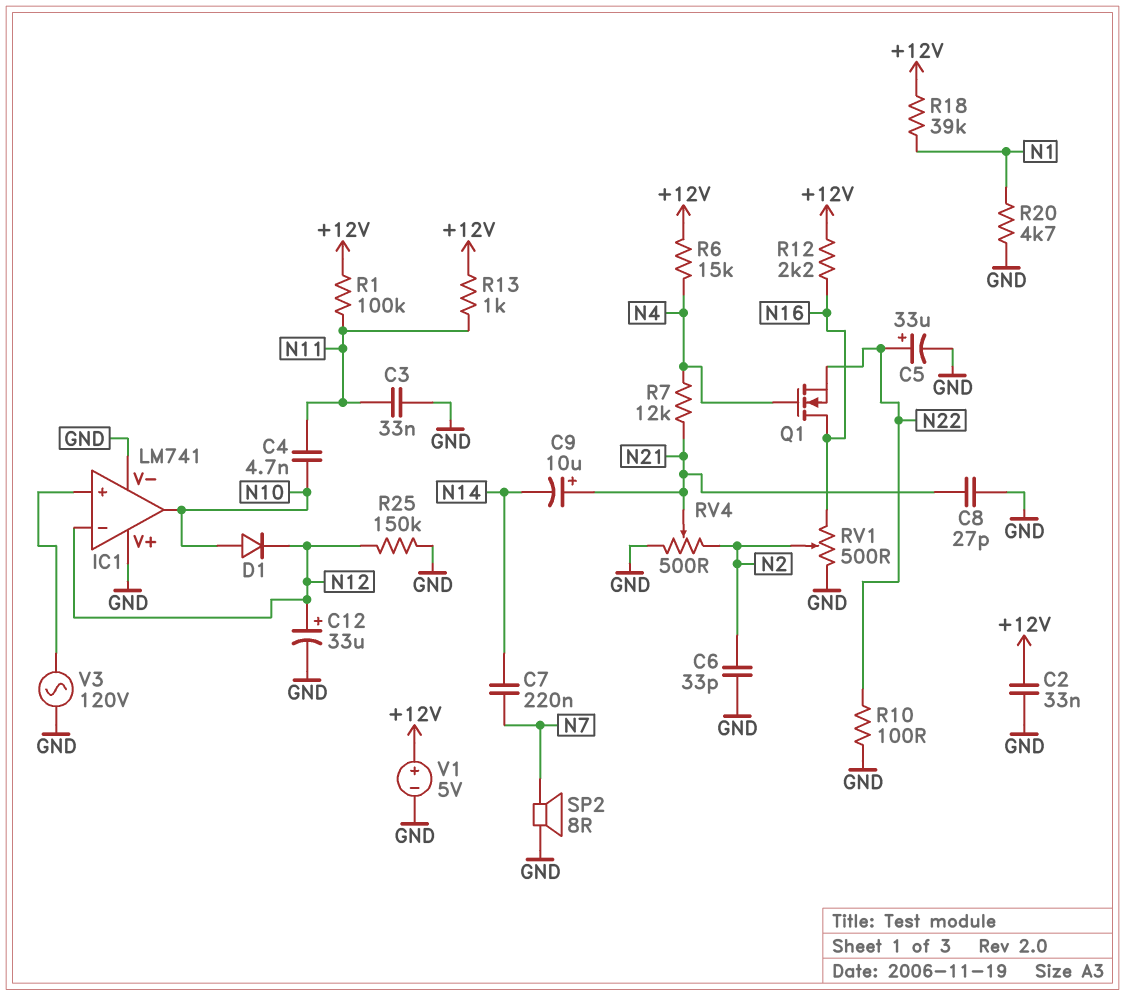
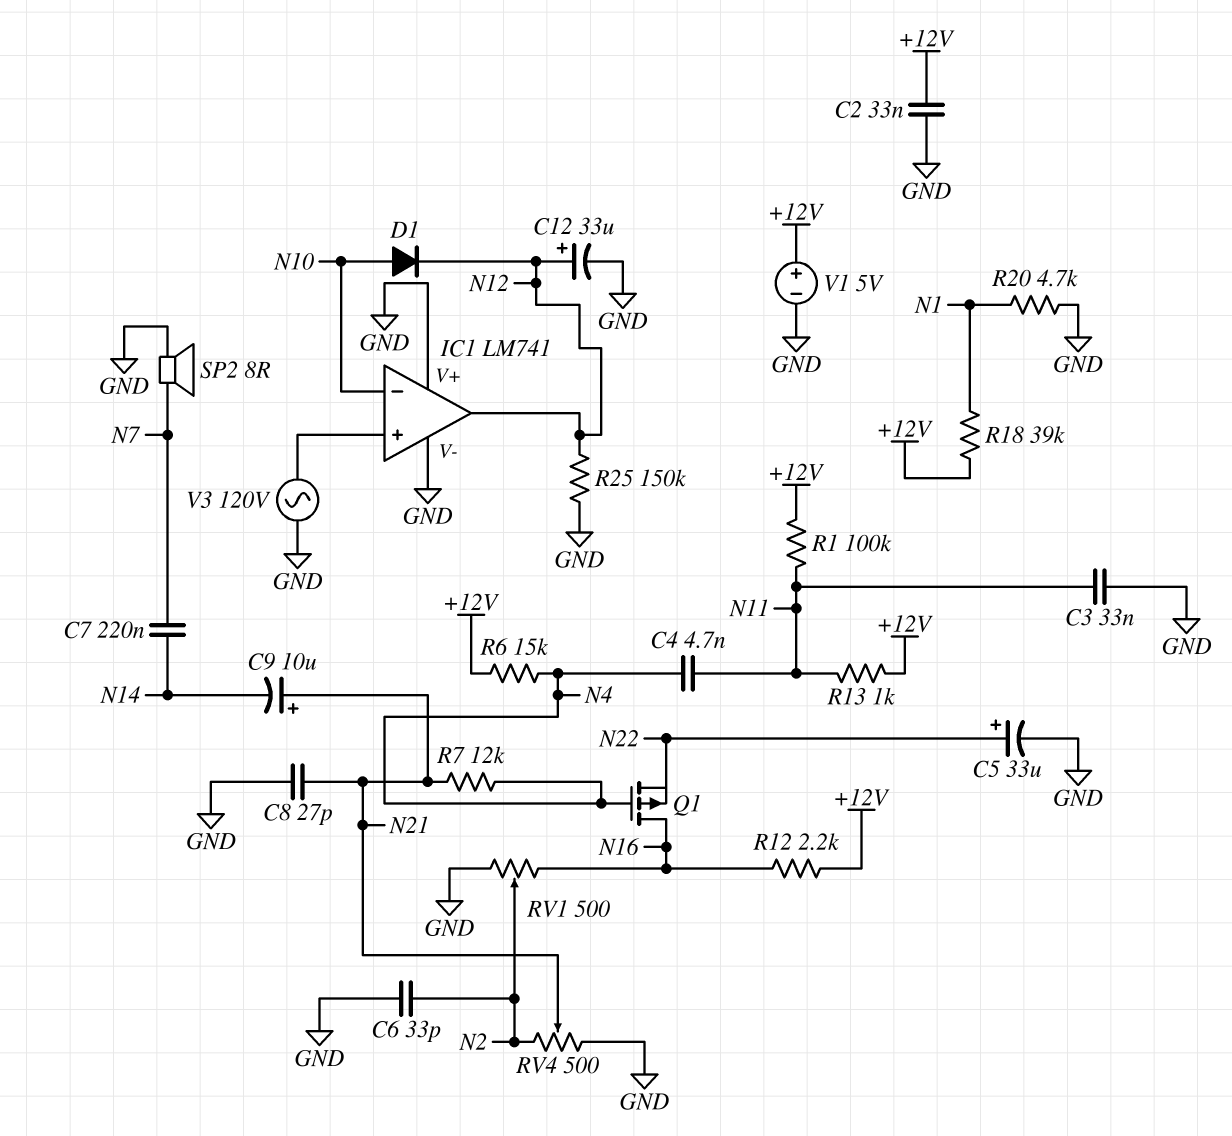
C4: 4.7nF (N10, N11) -> 4.7nF (N4, N11)
IC1 pin in-: N12 -> N10
IC1 pin out: N10 -> N12
Q1: NMOS (G N4, D N16, S N22) -> PMOS (G N4, D N16, S N22)
R10: 100 (GND, N22) -> none

